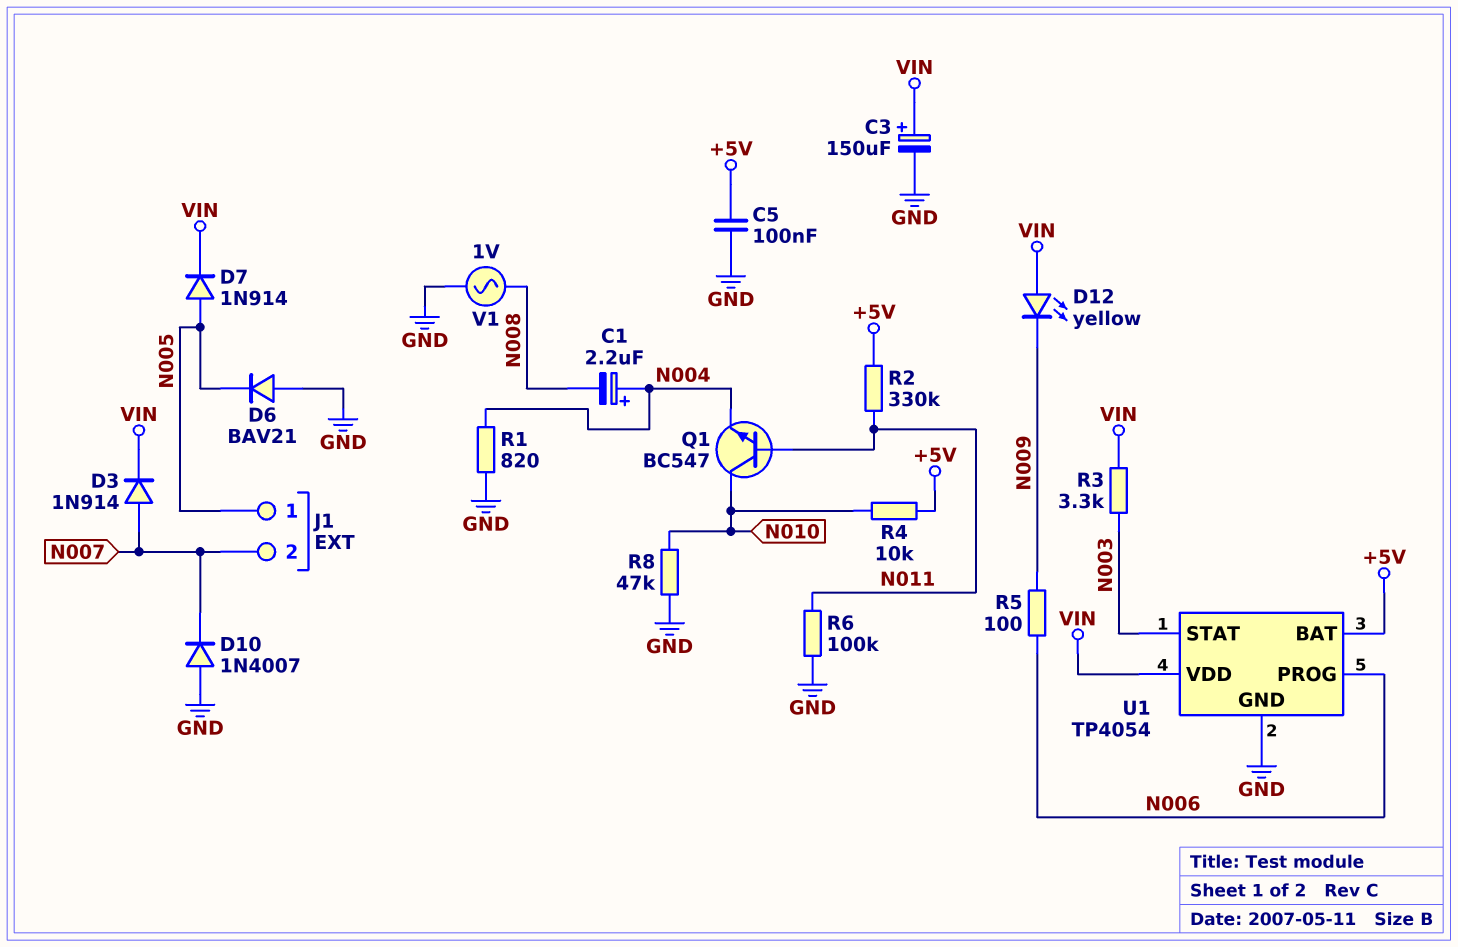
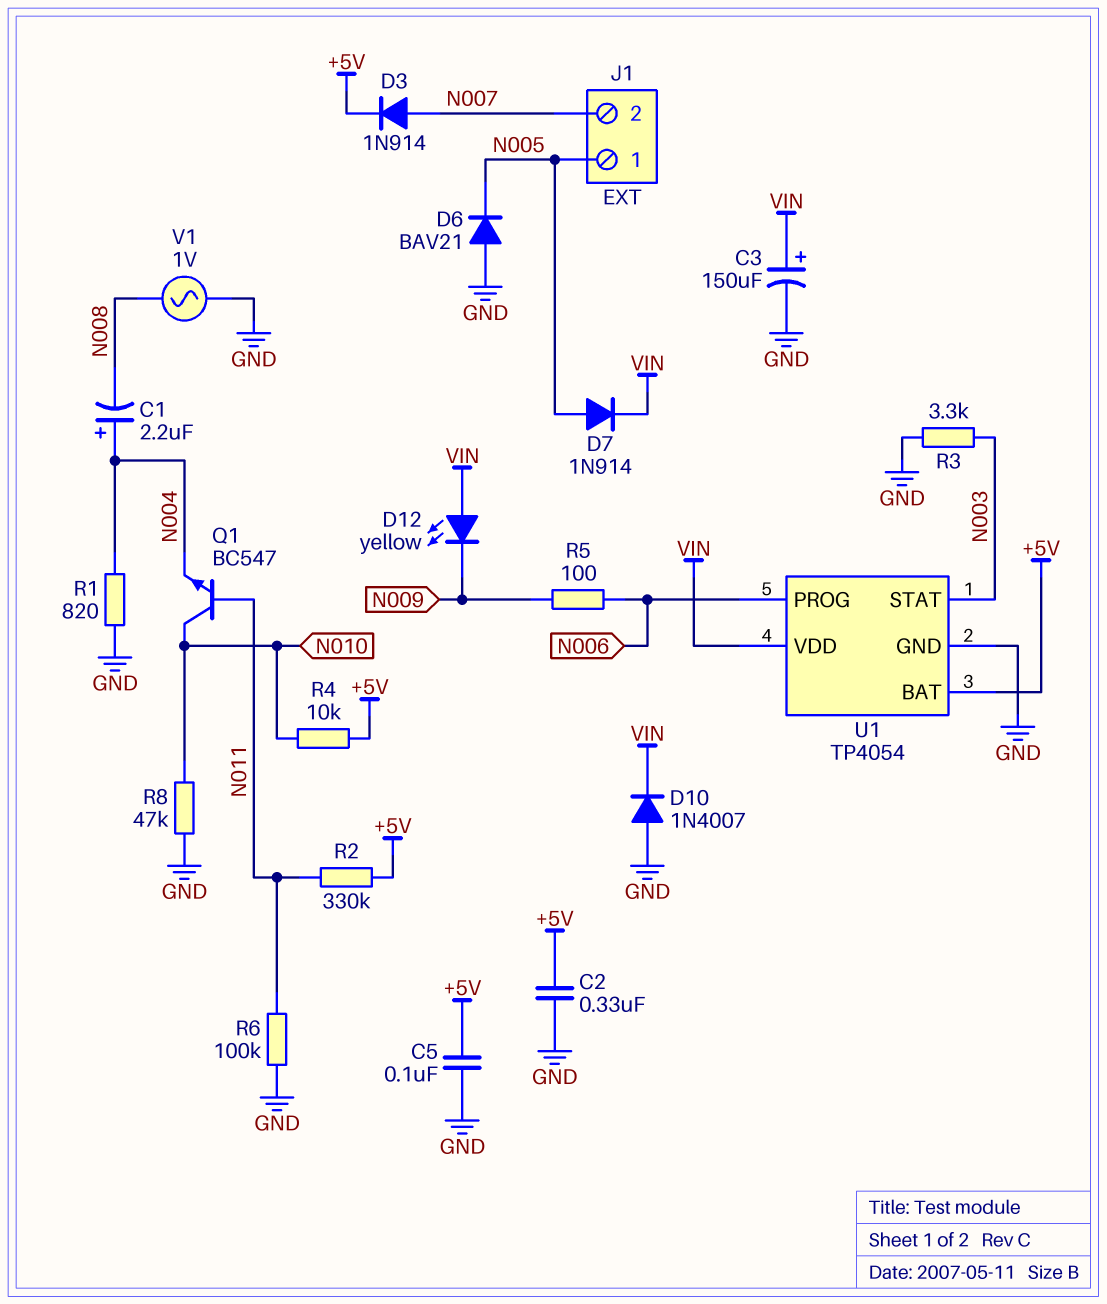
C2: none -> 330nF (+5V, GND)
D3: diode 1N914 (A N007, K VIN) -> diode 1N914 (A N007, K +5V)
D10: diode 1N4007 (A GND, K N007) -> diode 1N4007 (A GND, K VIN)
R3: 3.3k (N003, VIN) -> 3.3k (GND, N003)

